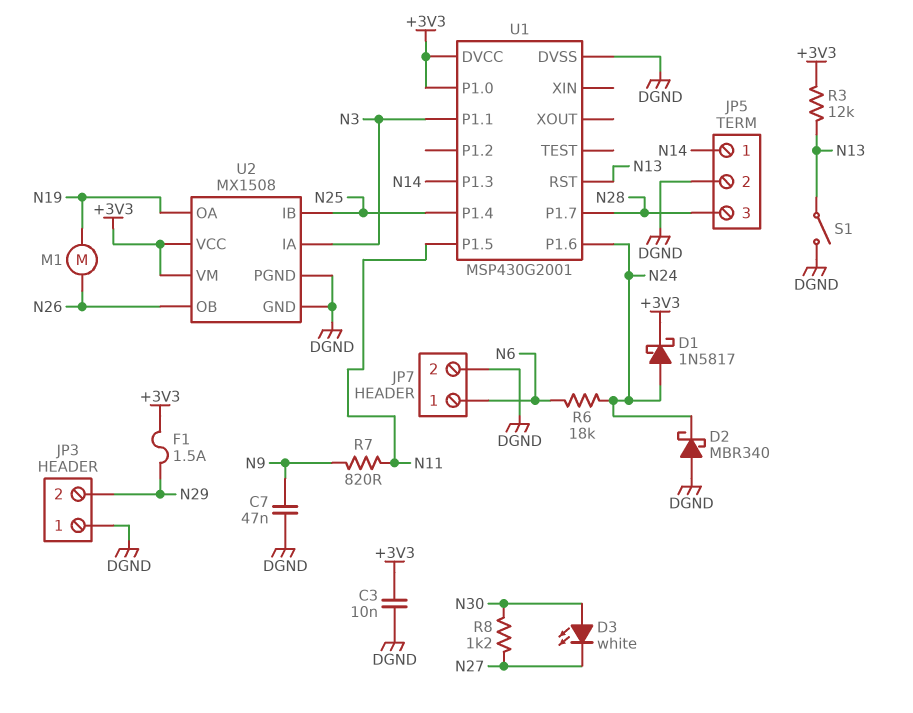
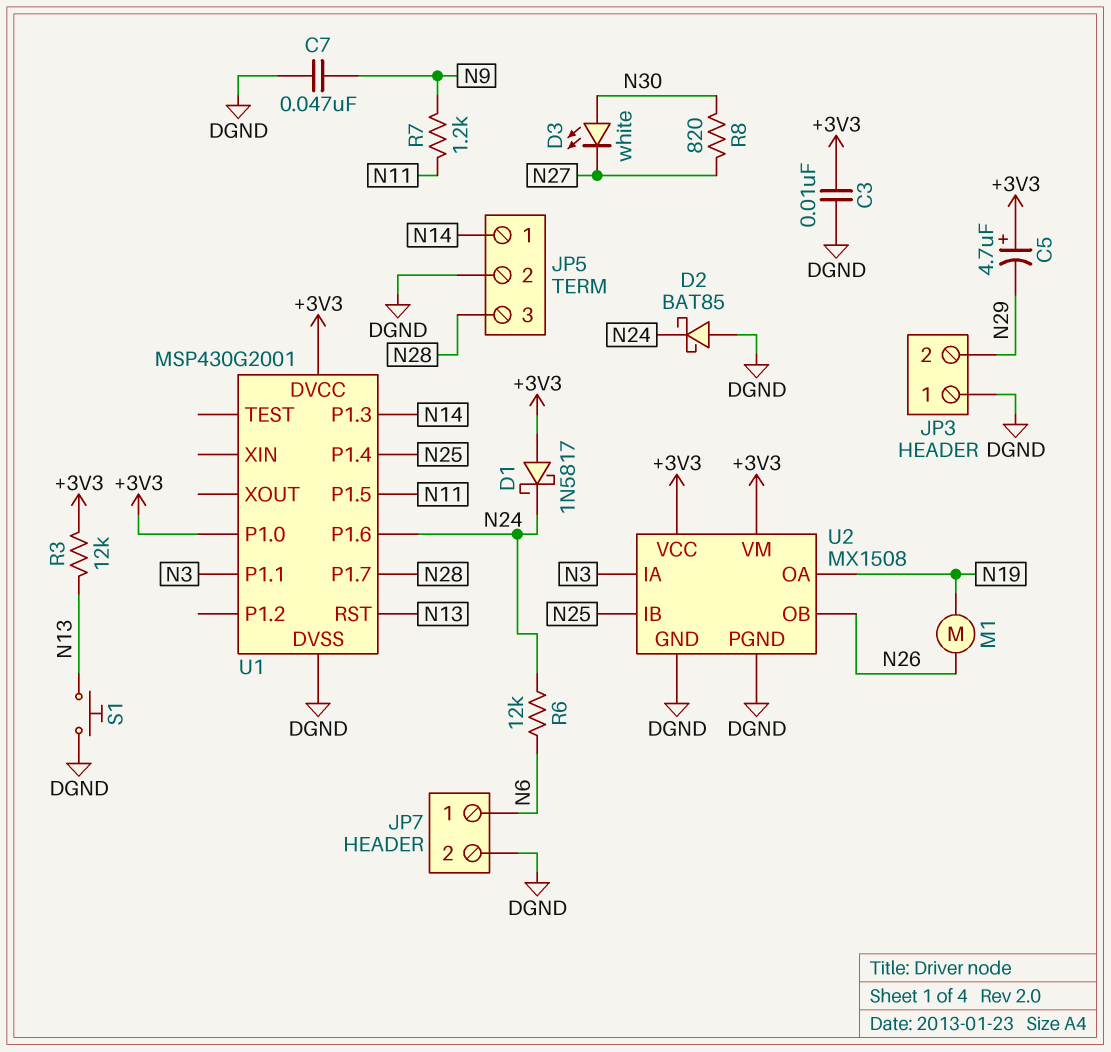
C5: none -> 4.7uF (plus +3V3, minus N29)
D1: schottky 1N5817 (A N24, K +3V3) -> schottky 1N5817 (A +3V3, K N24)
D2: schottky MBR340 (A DGND, K N24) -> schottky BAT85 (A DGND, K N24)
F1: 1.5A (+3V3, N29) -> none
R6: 18k (N6, N24) -> 12k (N6, N24)
R7: 820 (N9, N11) -> 1.2k (N9, N11)
R8: 1.2k (N27, N30) -> 820 (N27, N30)
S1: switch (DGND, N13) -> button (DGND, N13)

